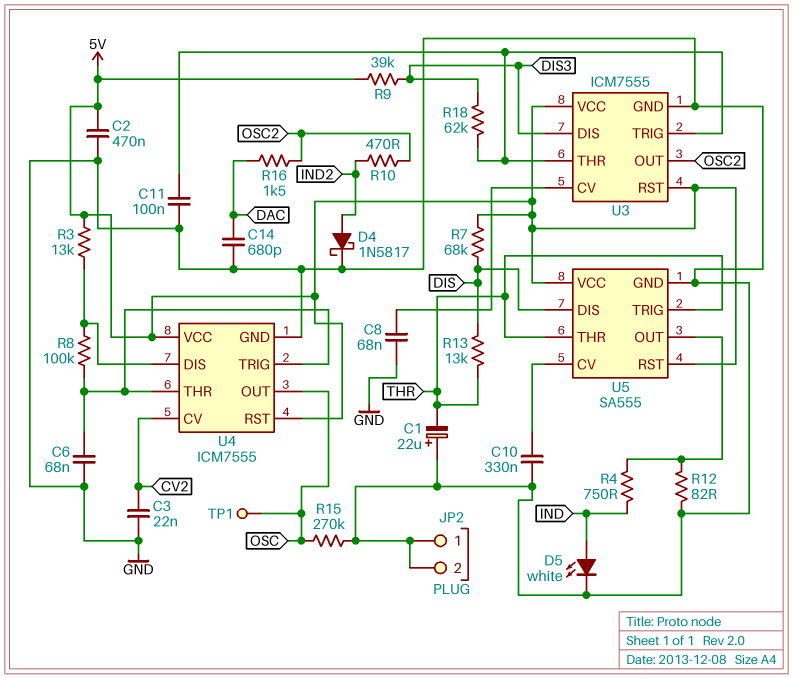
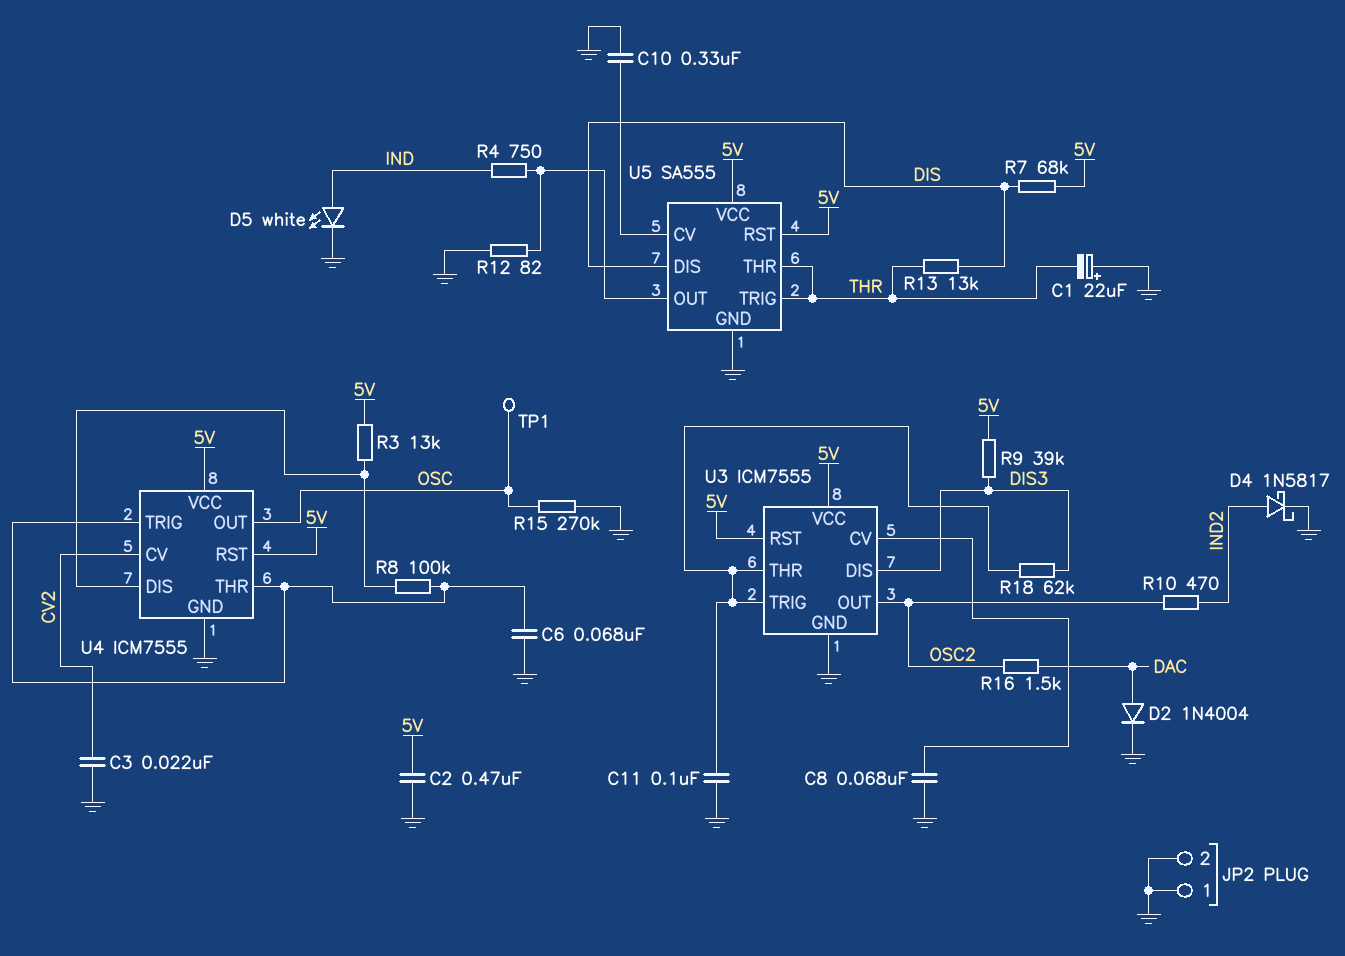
C14: 680pF (DAC, GND) -> none
D2: none -> diode 1N4004 (A DAC, K GND)

